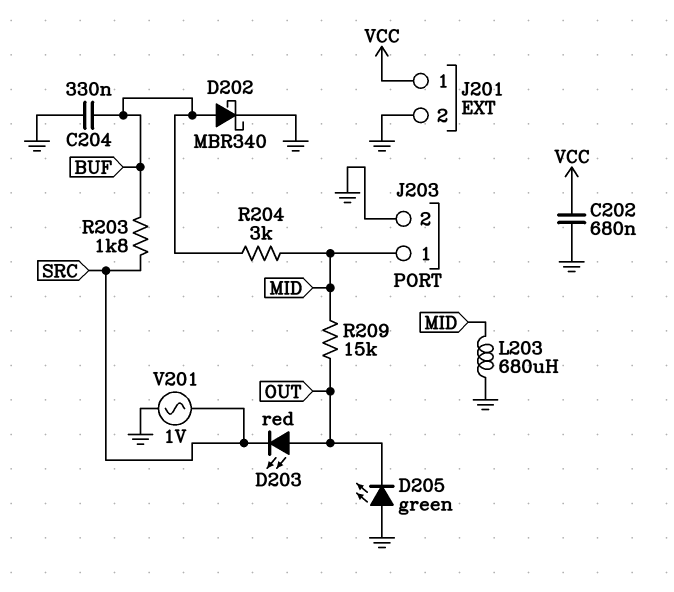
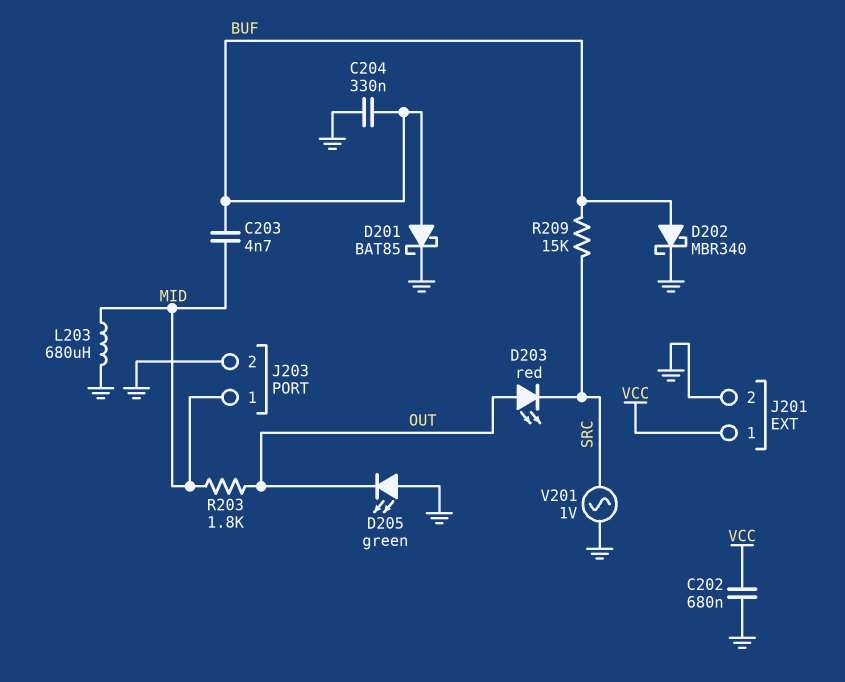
C203: none -> 4.7nF (BUF, MID)
D201: none -> schottky BAT85 (A BUF, K GND)
R203: 1.8k (BUF, SRC) -> 1.8k (MID, OUT)
R204: 3k (BUF, MID) -> none
R209: 15k (MID, OUT) -> 15k (BUF, SRC)

